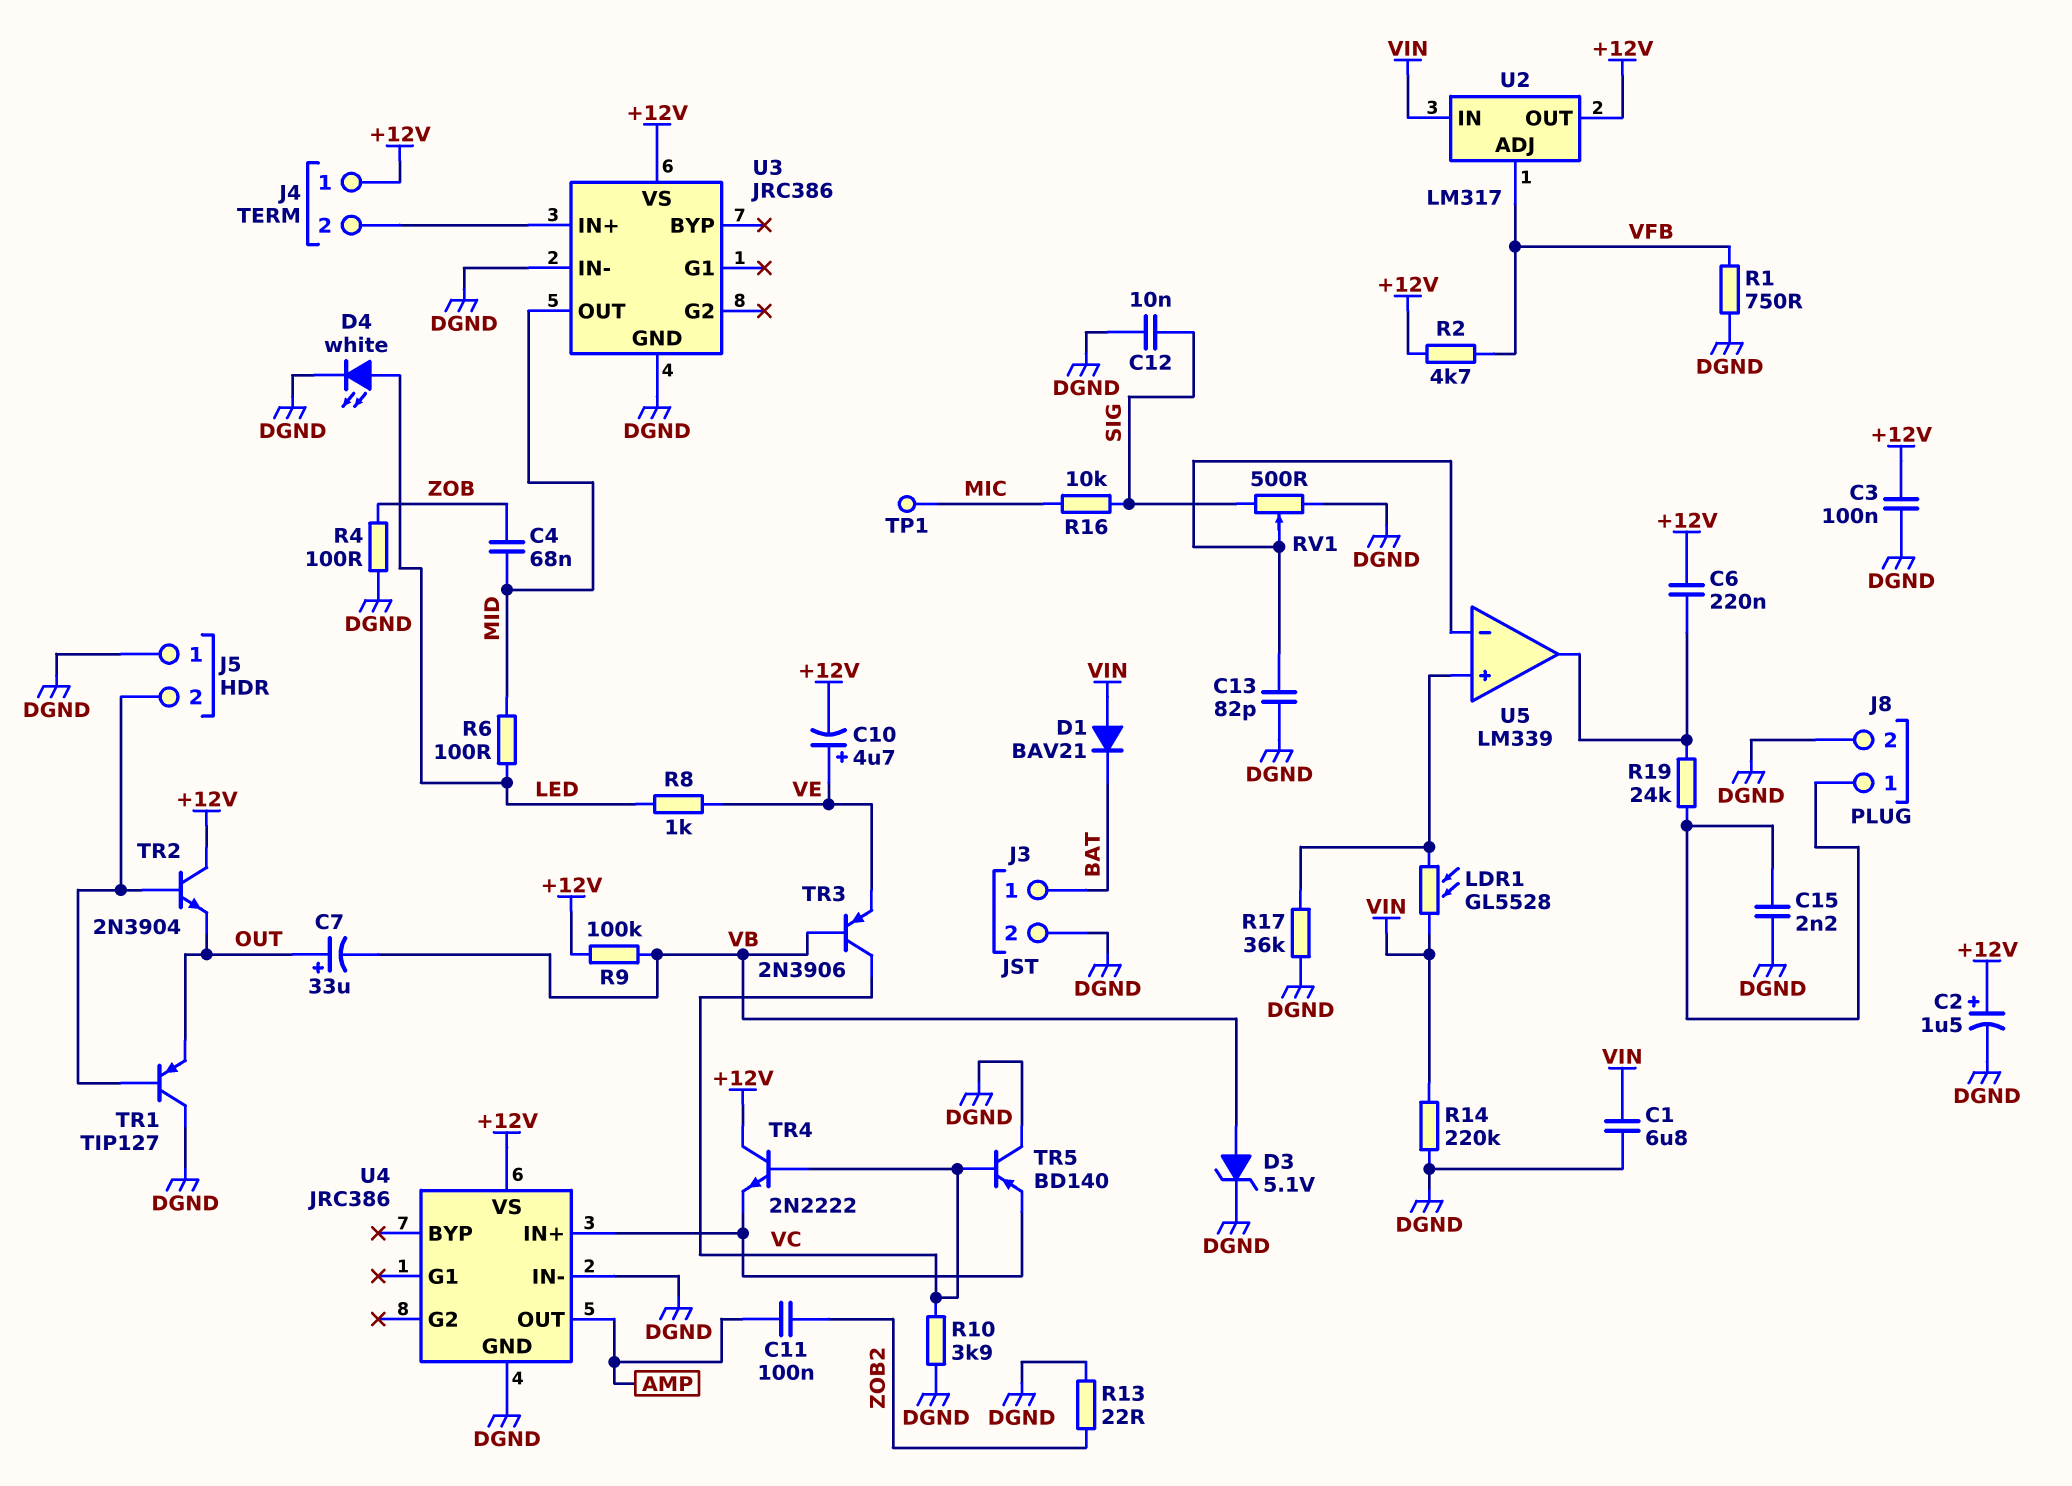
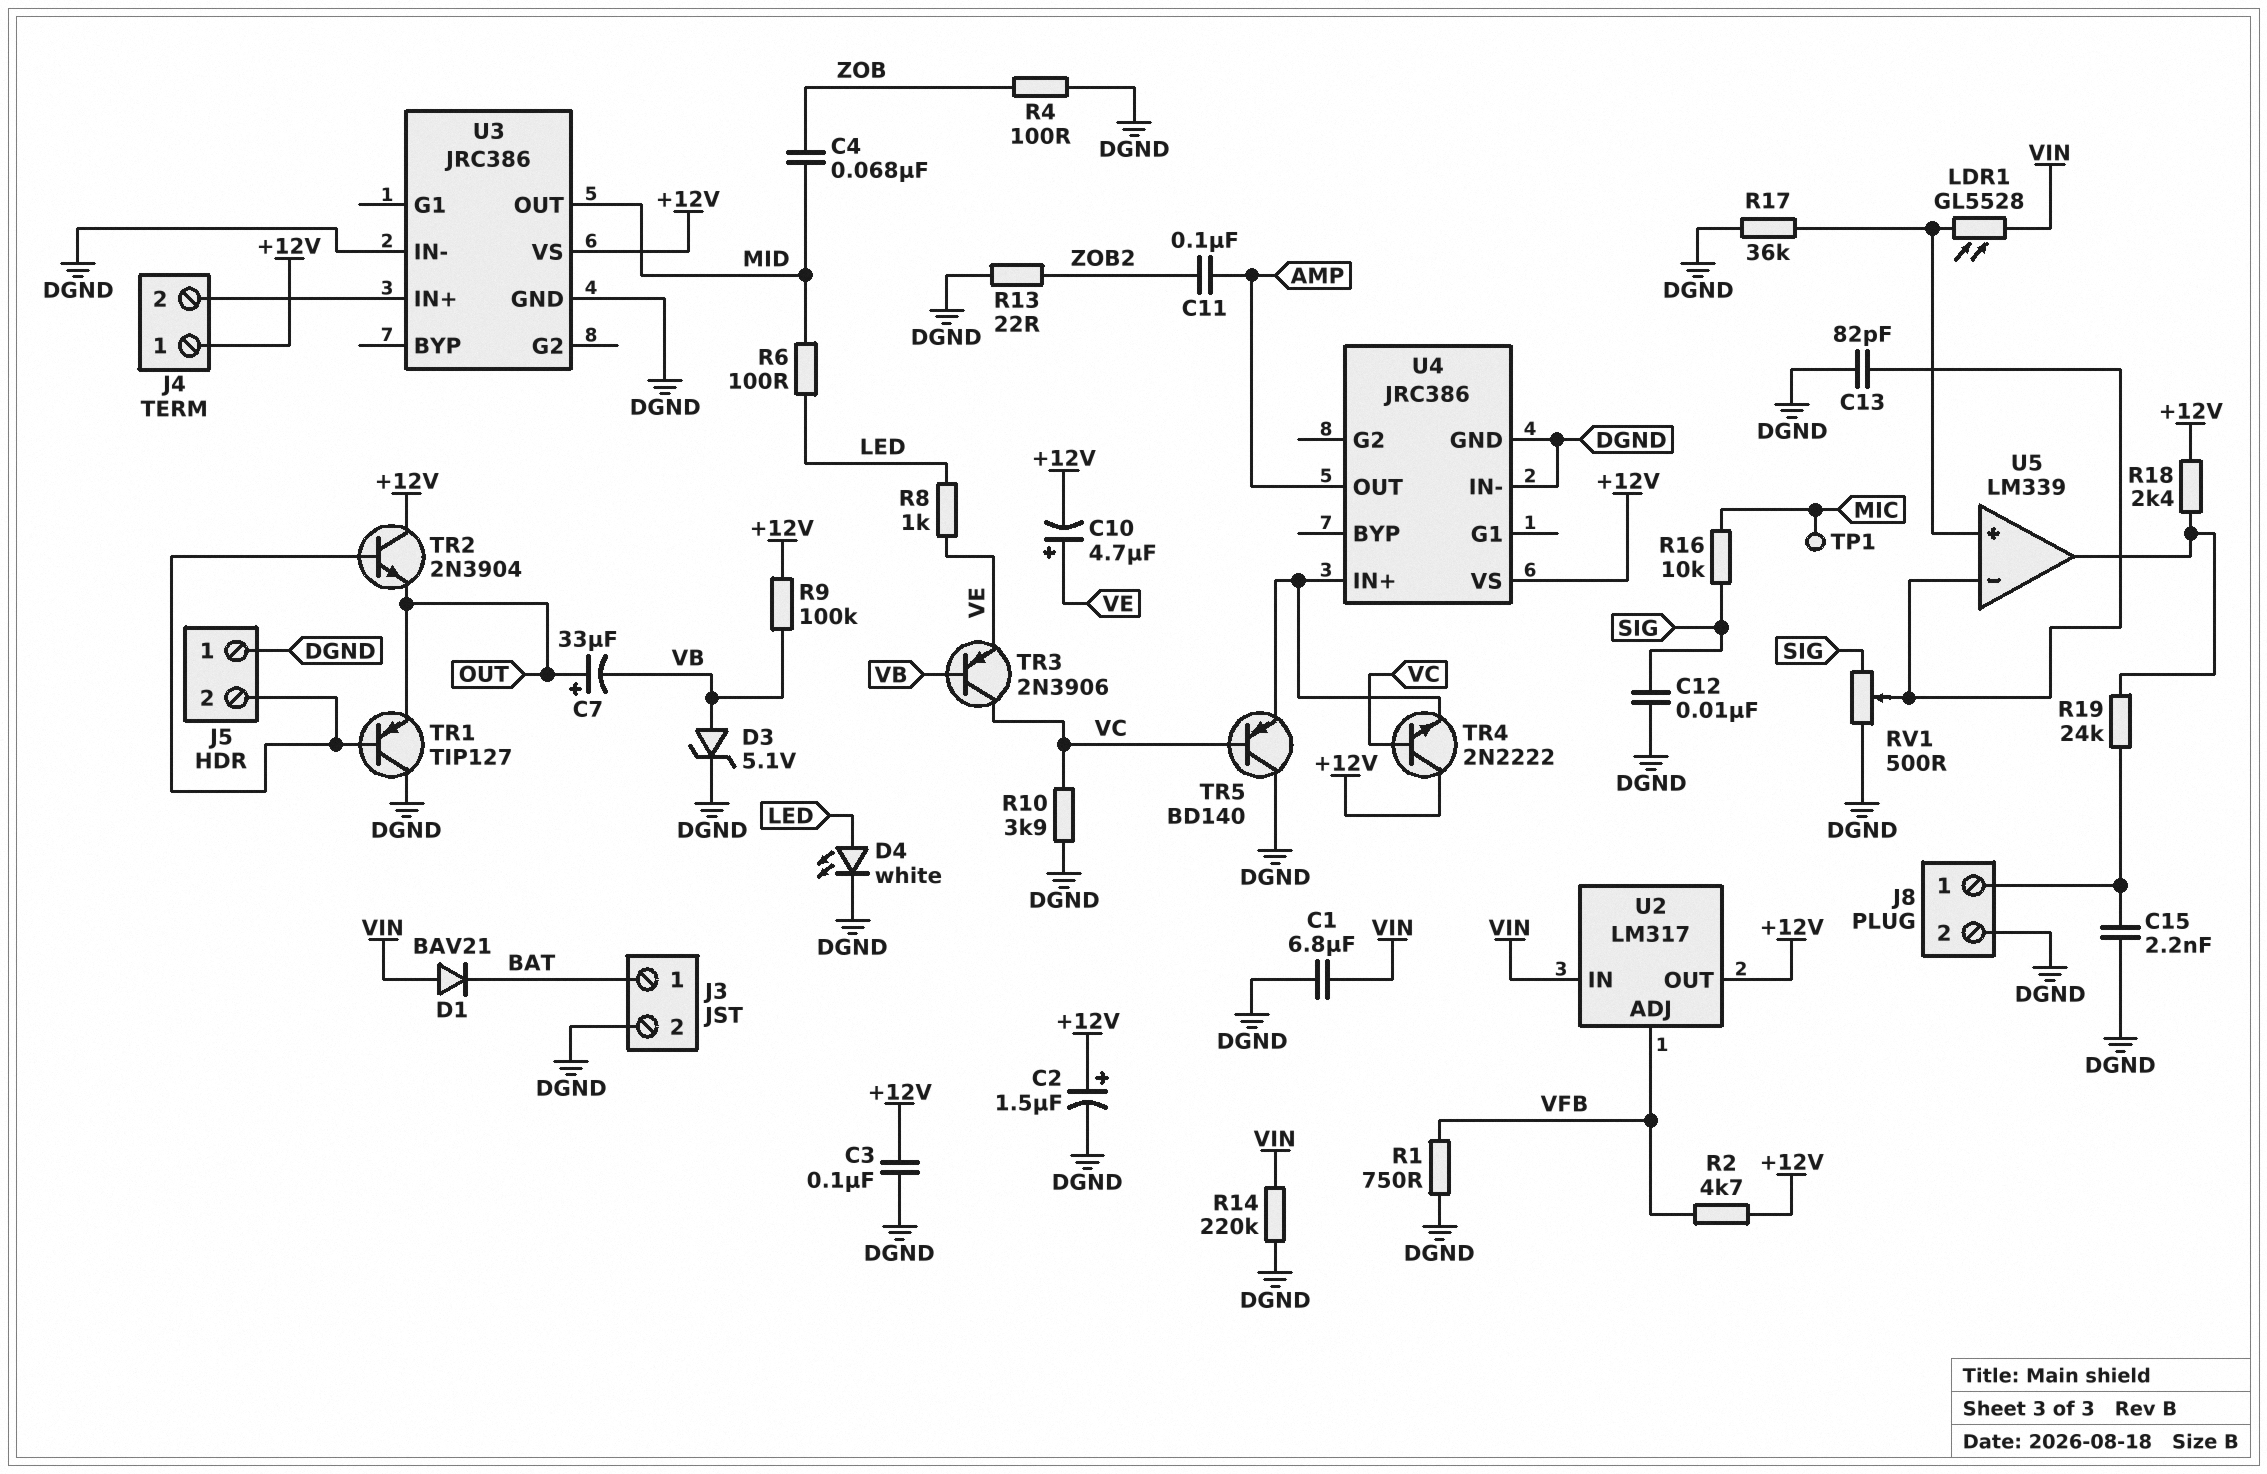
C6: 220nF (+12V, U5/out) -> none
R18: none -> 2.4k (+12V, U5/out)

